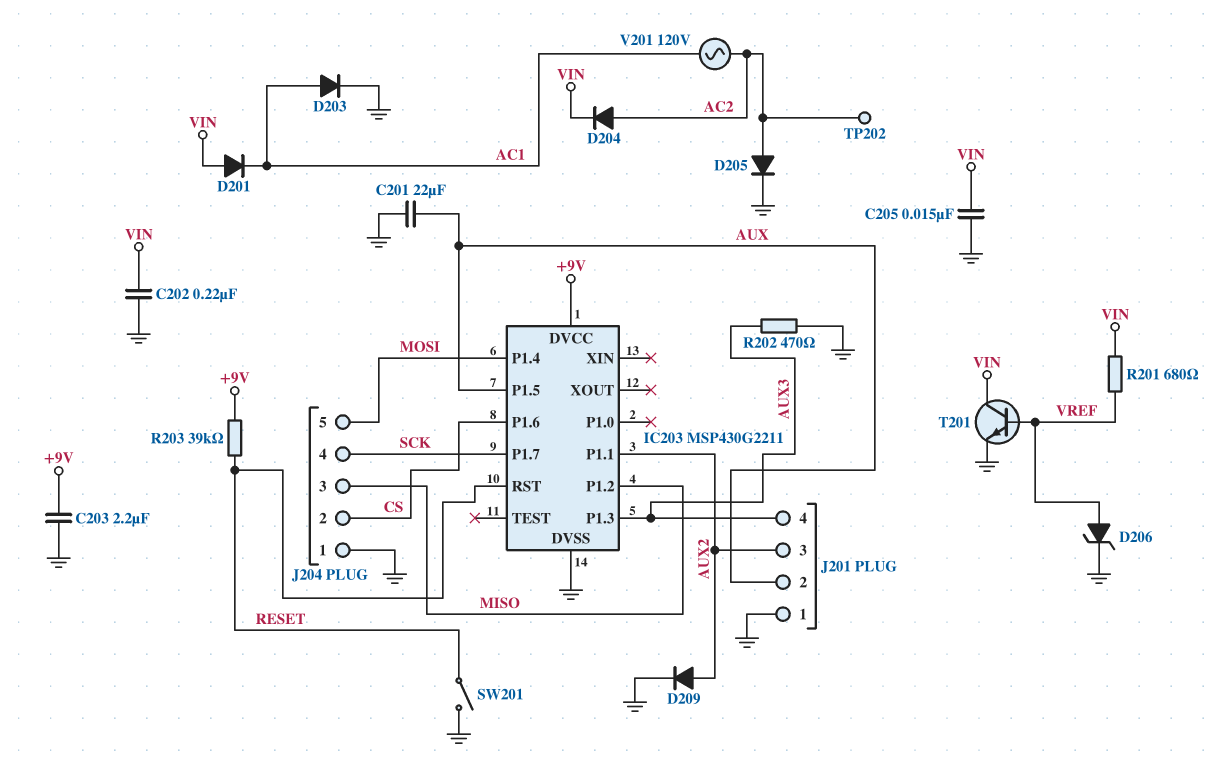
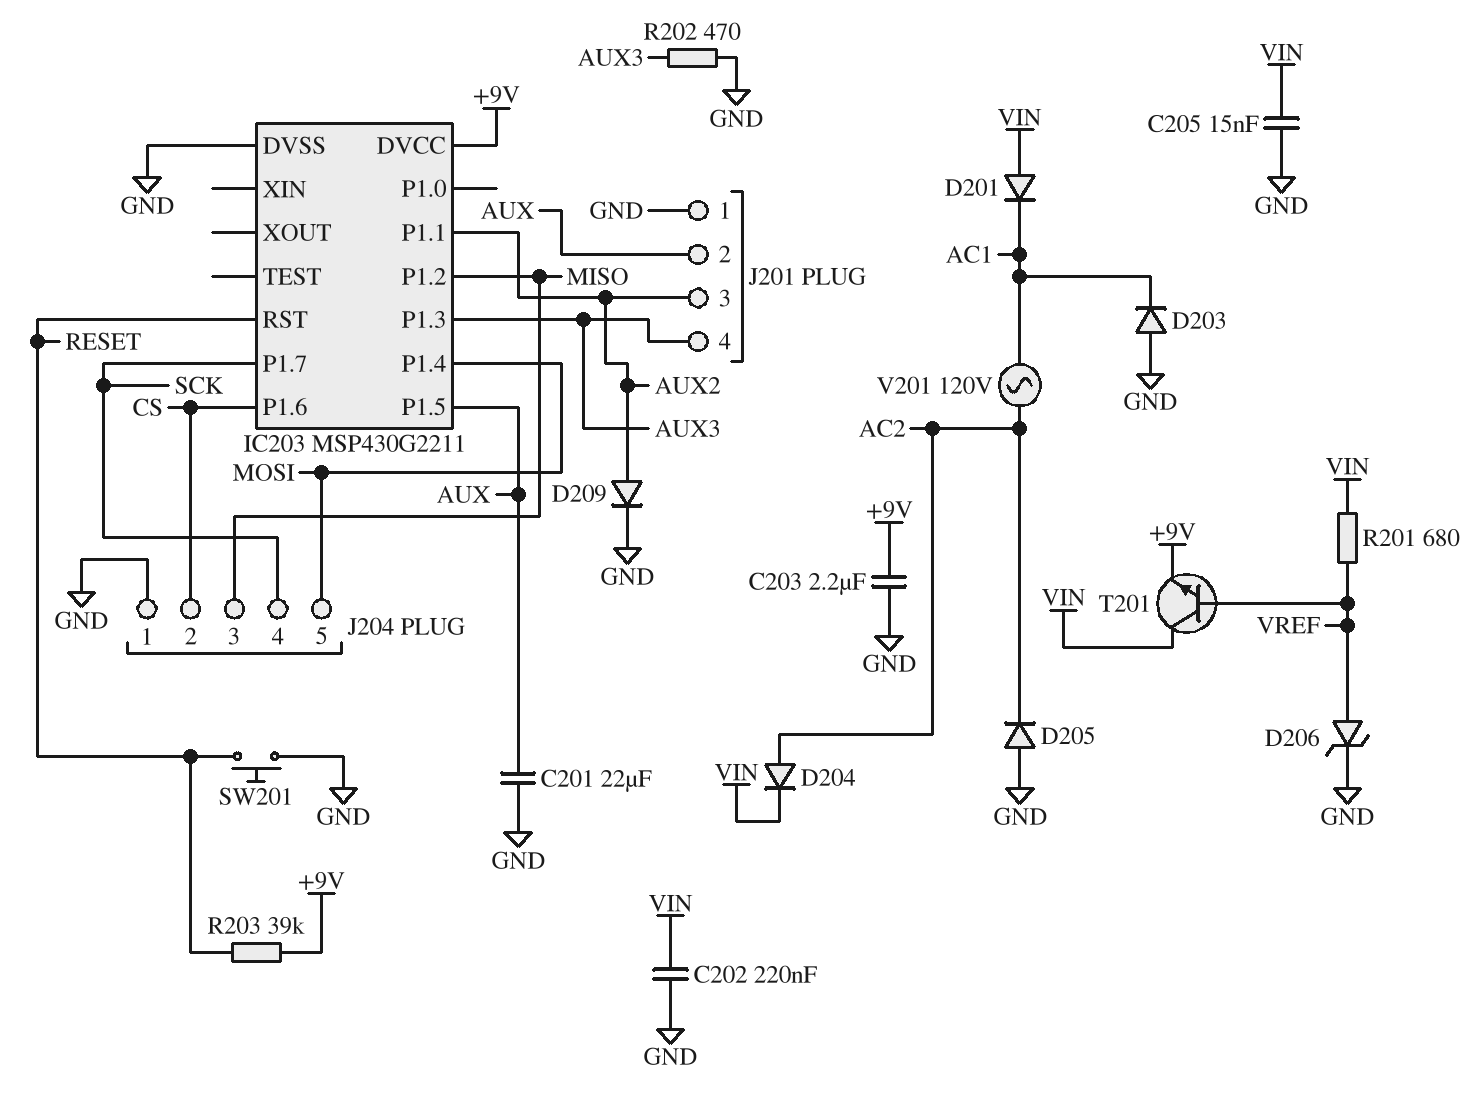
D203: diode (A AC1, K GND) -> diode (A GND, K AC1)
D205: diode (A AC2, K GND) -> diode (A GND, K AC2)
SW201: switch (GND, RESET) -> button (GND, RESET)
T201: NPN (B VREF, C VIN, E GND) -> NPN (B VREF, C VIN, E +9V)
TP202: test point (AC2) -> none

